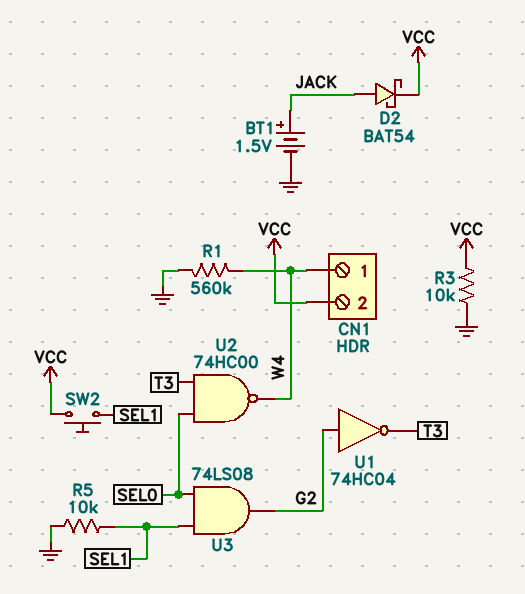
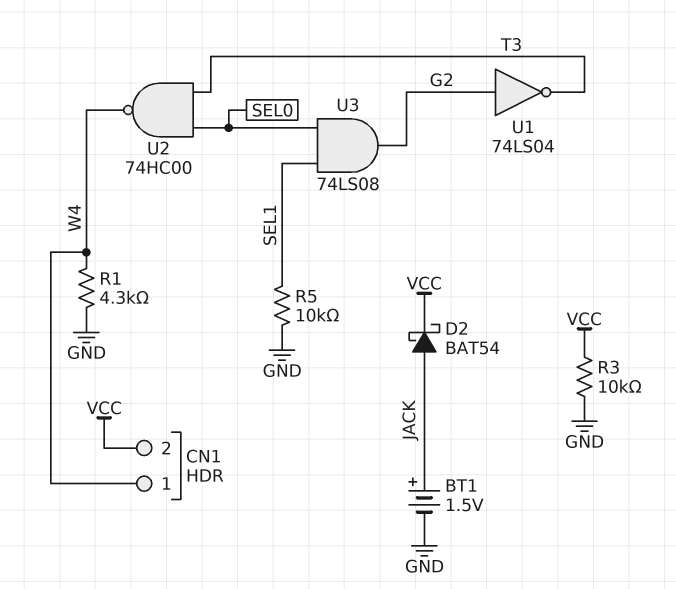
R1: 560k (GND, W4) -> 4.3k (GND, W4)
SW2: button (SEL1, VCC) -> none
U1: NOT 74HC04 (in G2, out T3) -> NOT 74LS04 (in G2, out T3)

